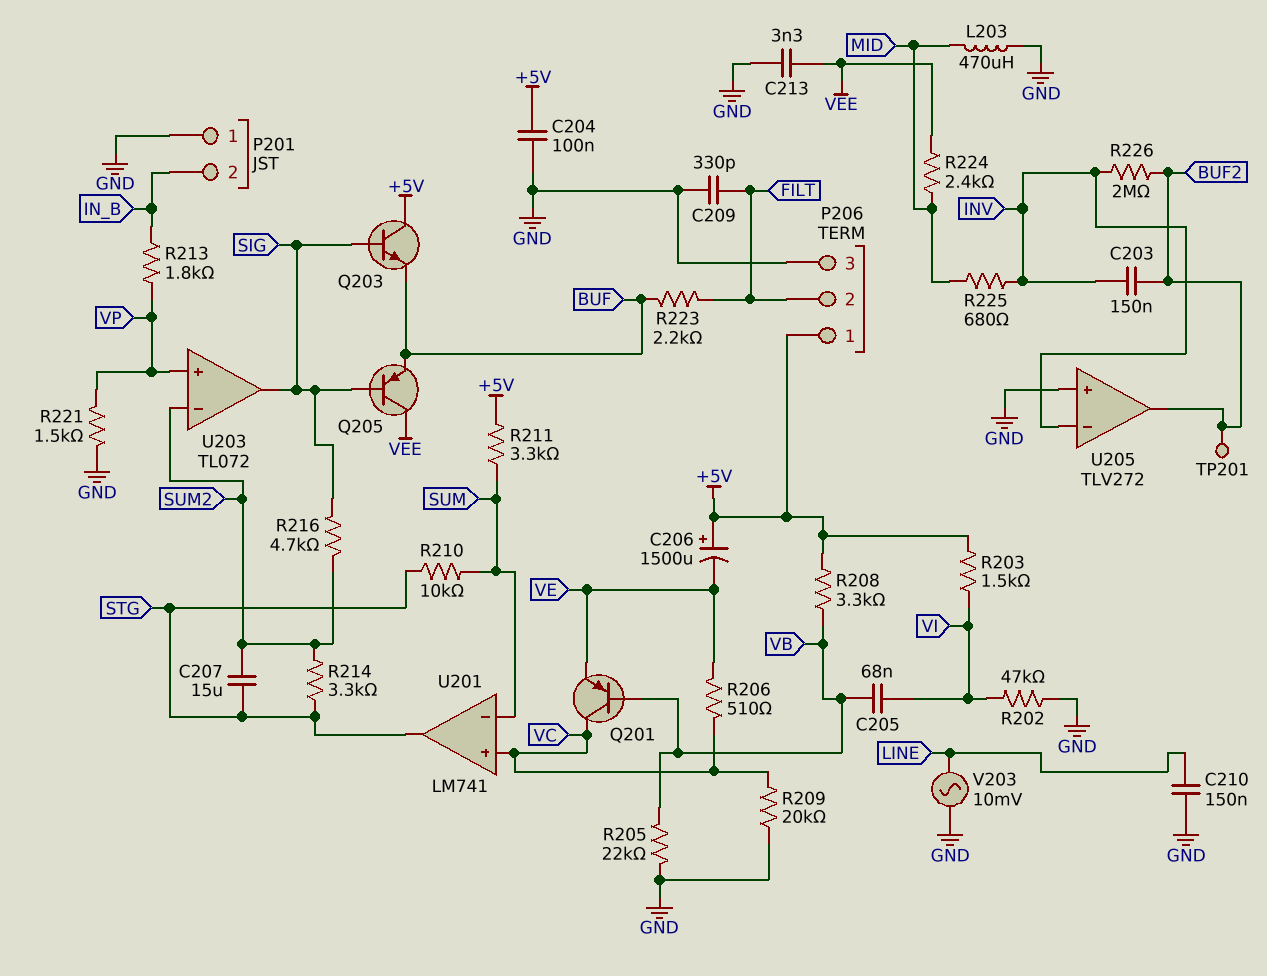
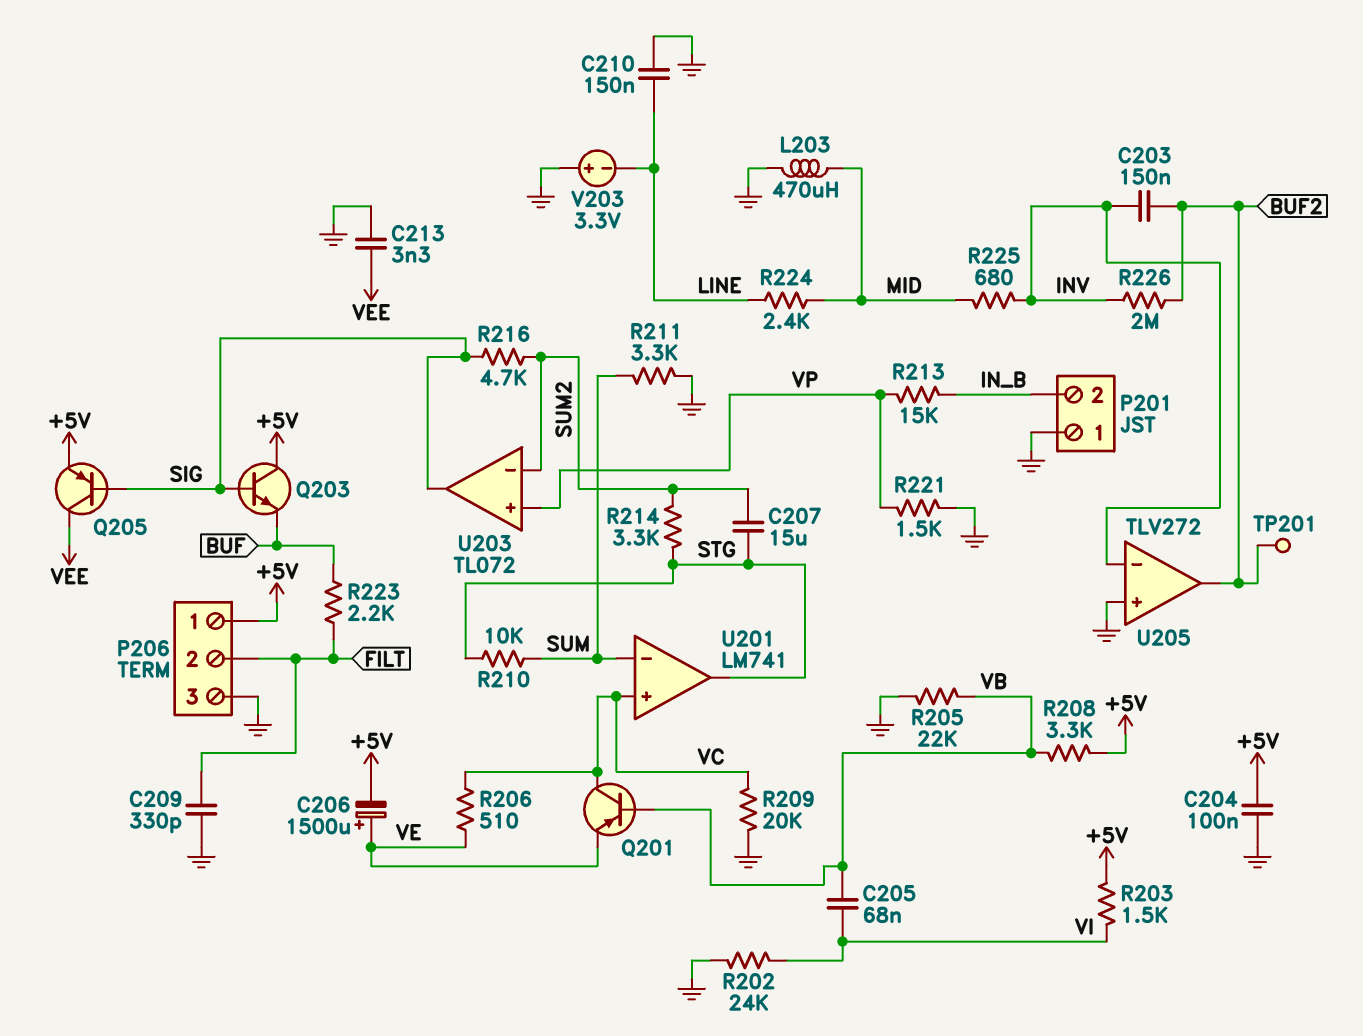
C206: 1500uF (plus +5V, minus VE) -> 1500uF (plus VE, minus +5V)
Q205: PNP (B SIG, C VEE, E BUF) -> PNP (B SIG, C VEE, E +5V)
R202: 47k (GND, VI) -> 24k (GND, VI)
R211: 3.3k (+5V, SUM) -> 3.3k (GND, SUM)
R213: 1.8k (IN_B, VP) -> 15k (IN_B, VP)
R224: 2.4k (MID, VEE) -> 2.4k (LINE, MID)
V203: AC 10mV (GND, LINE) -> 3.3V (plus GND, minus LINE)

